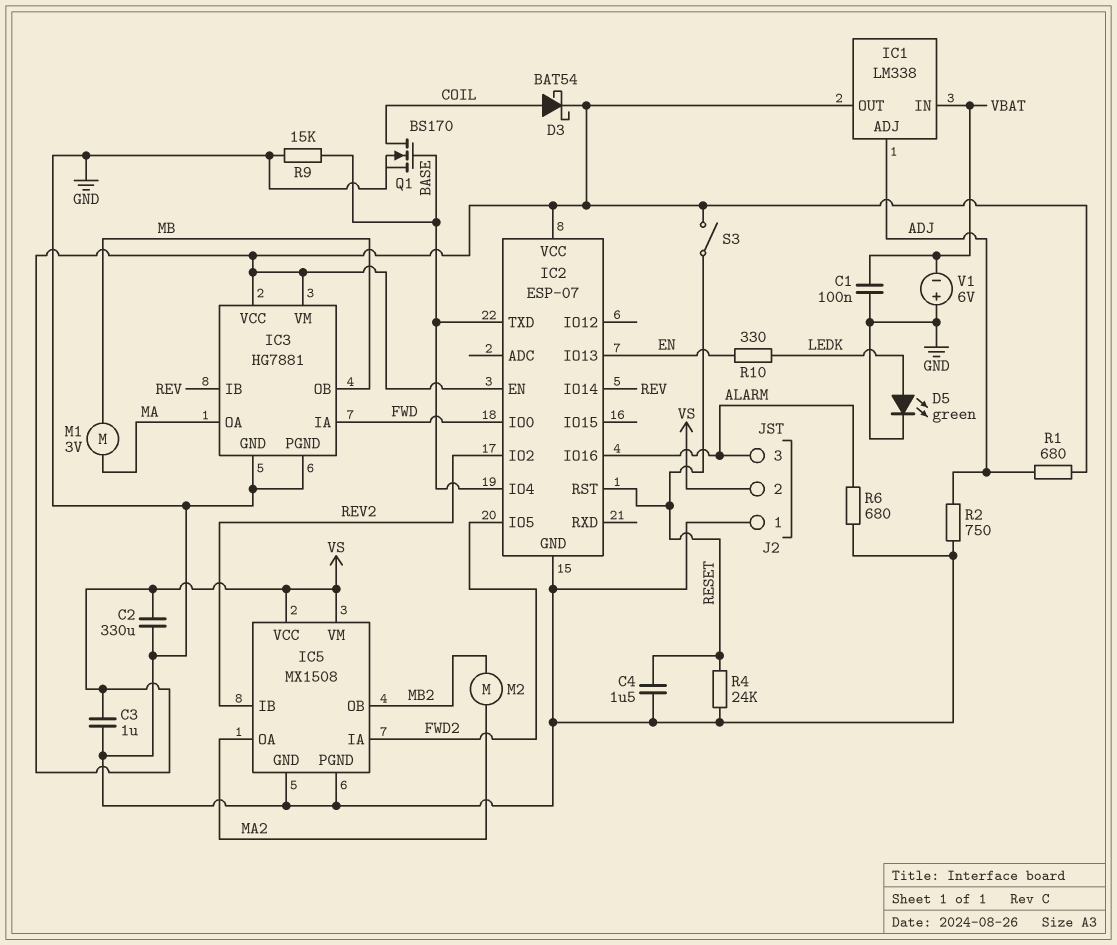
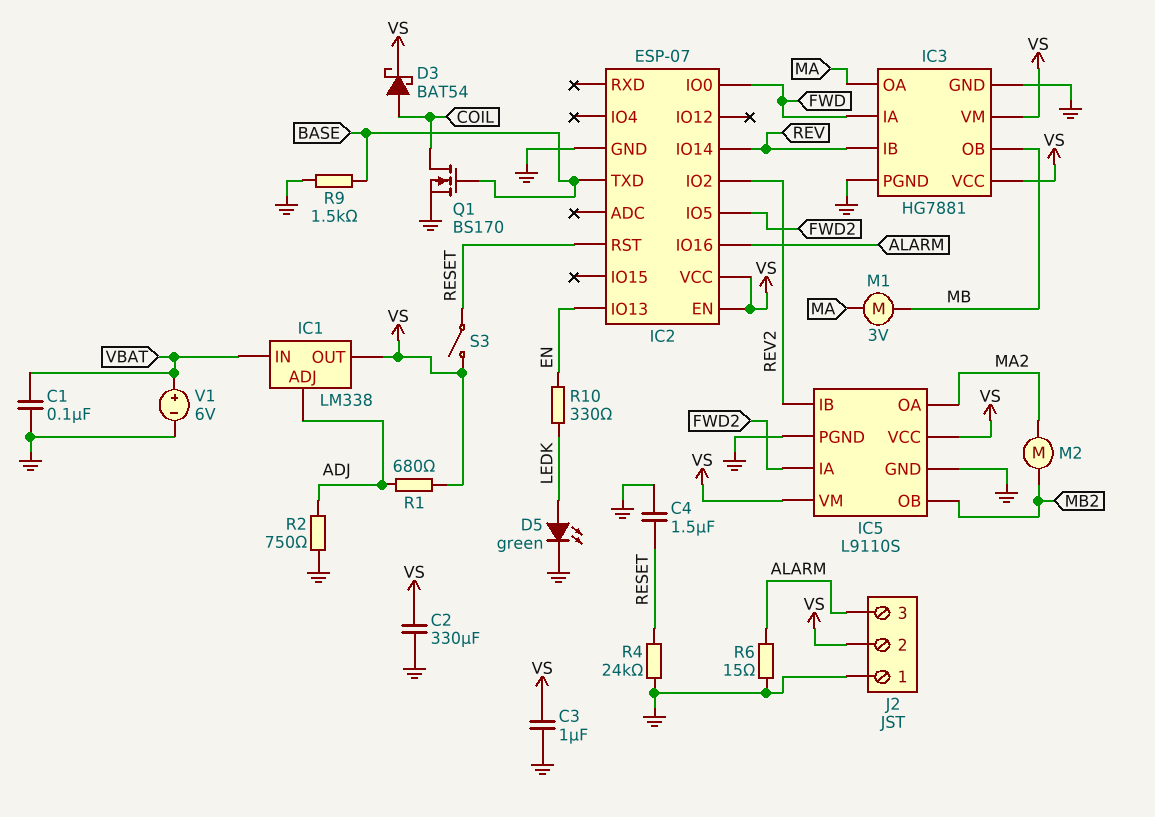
IC2 pin IO4: BASE -> none
IC5: MX1508 -> L9110S
R6: 680 (ALARM, GND) -> 15 (ALARM, GND)
R9: 15k (BASE, GND) -> 1.5k (BASE, GND)
V1: 6V (plus GND, minus VBAT) -> 6V (plus VBAT, minus GND)

